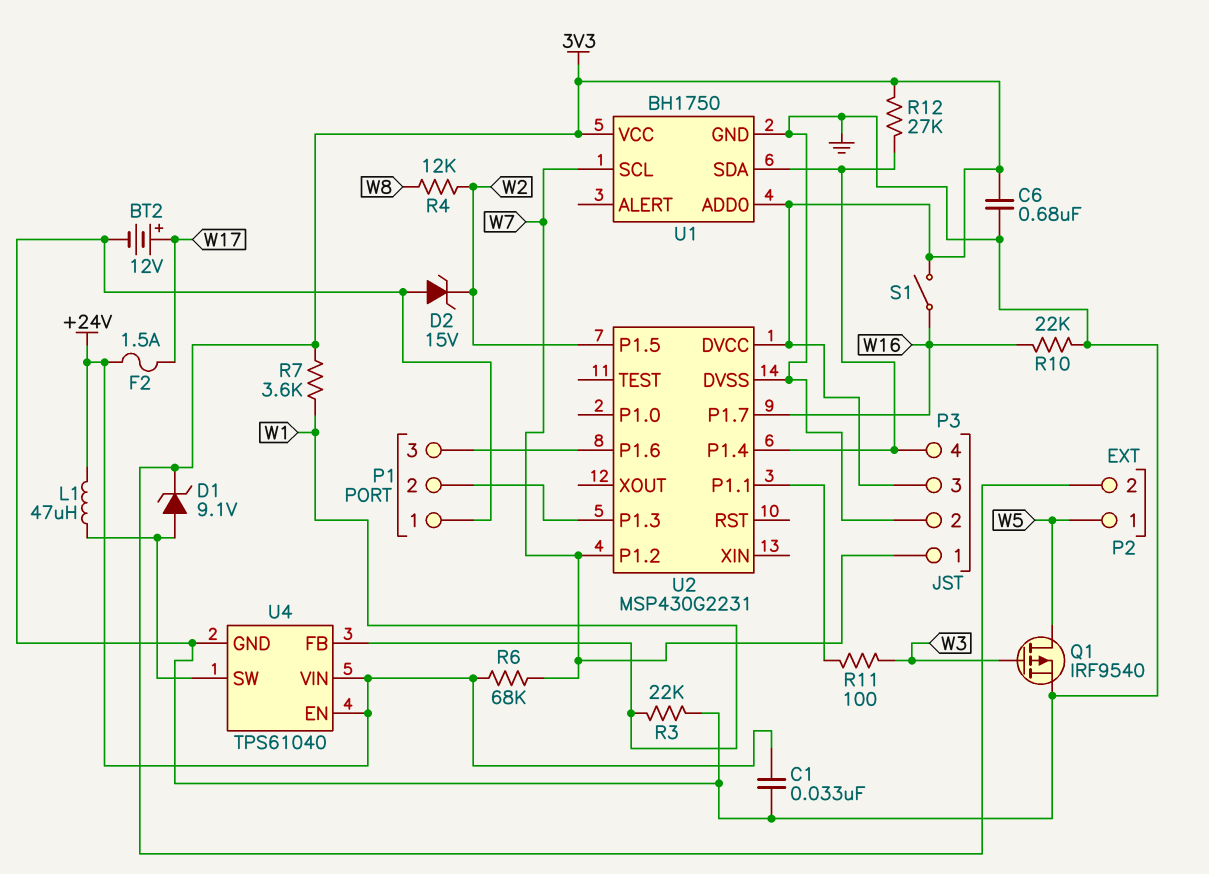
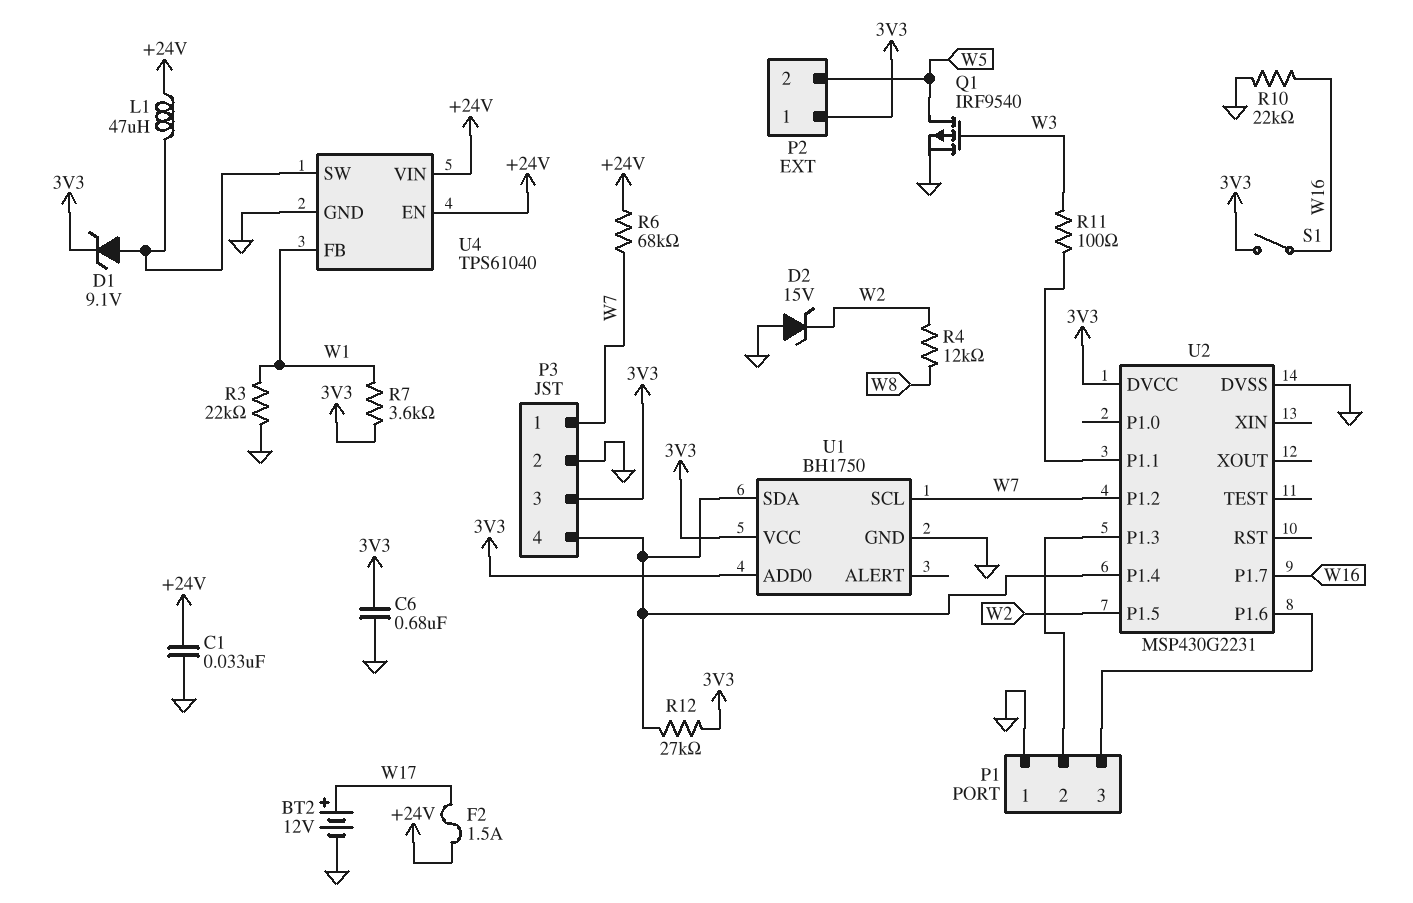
P2 pin 1: W5 -> 3V3
P2 pin 2: 3V3 -> W5

